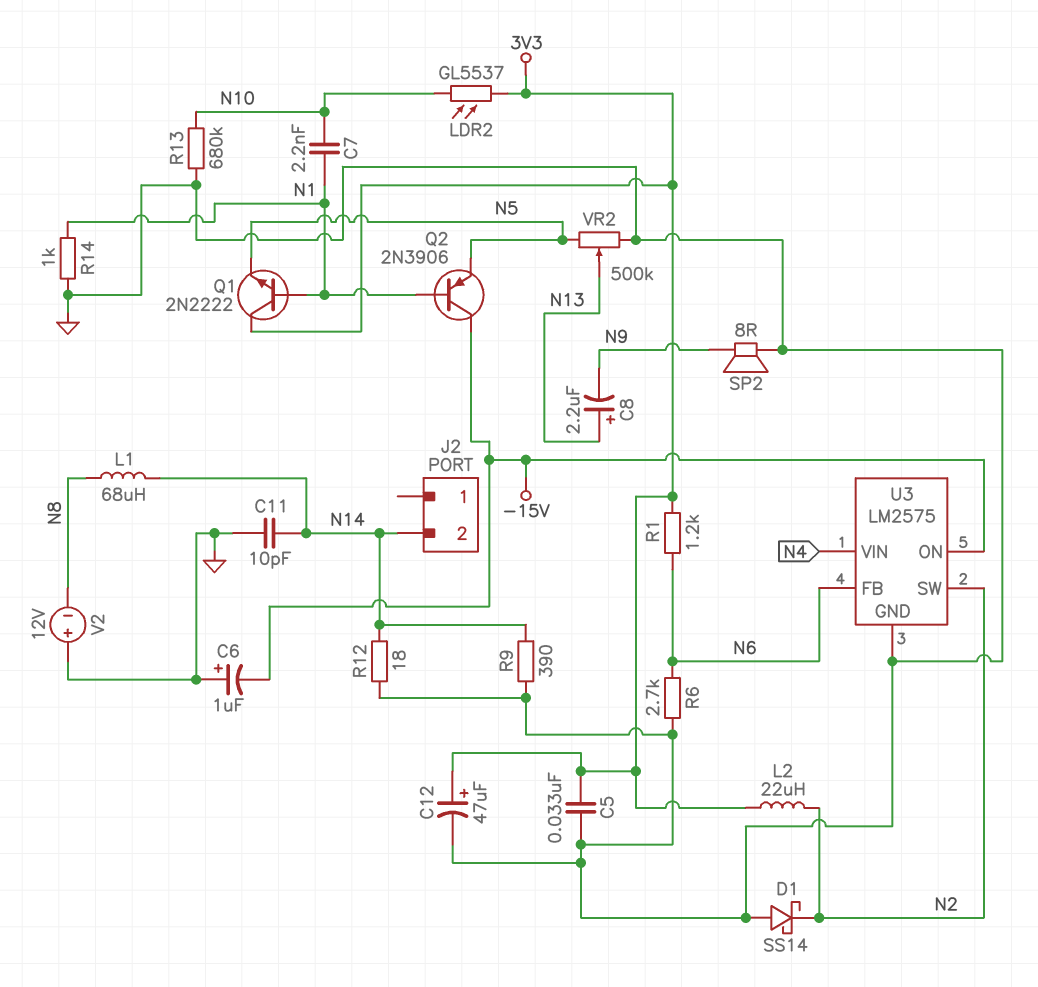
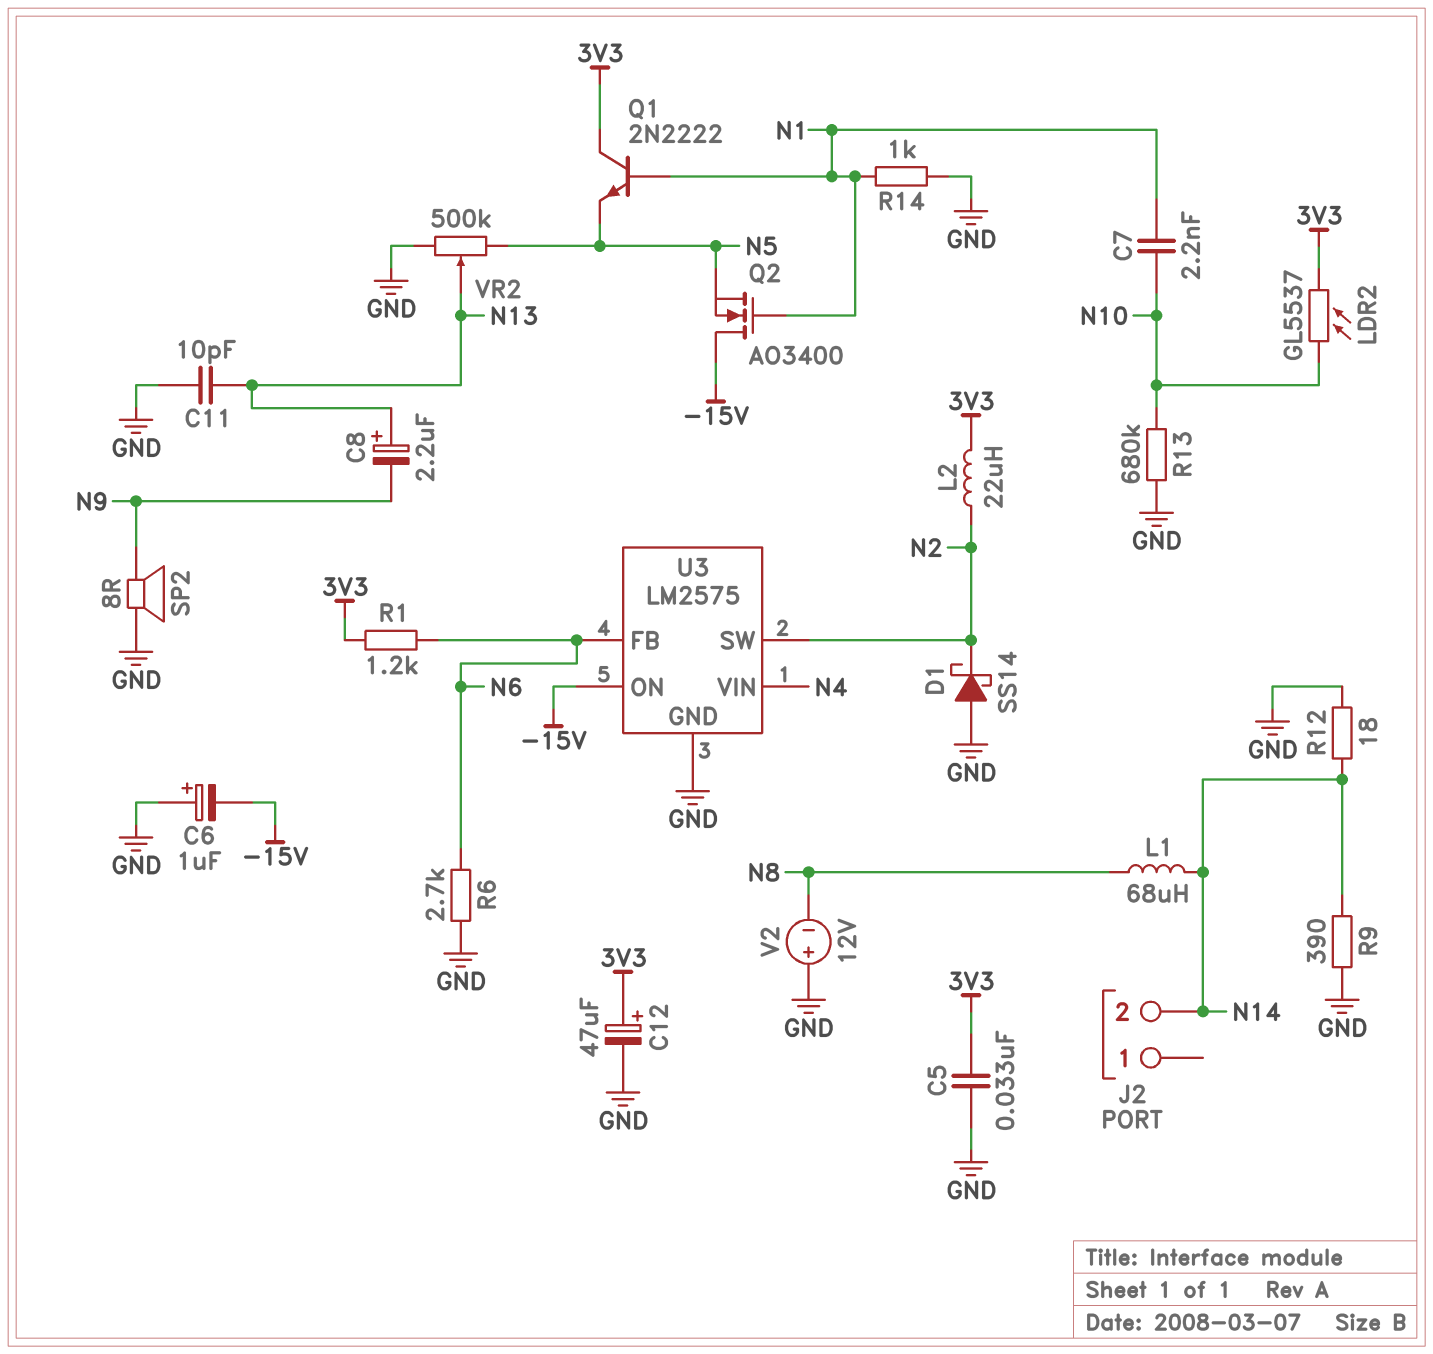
C11: 10pF (GND, N14) -> 10pF (GND, N13)
Q2: PNP 2N3906 (B N1, C -15V, E N5) -> NMOS AO3400 (G N1, D -15V, S N5)

